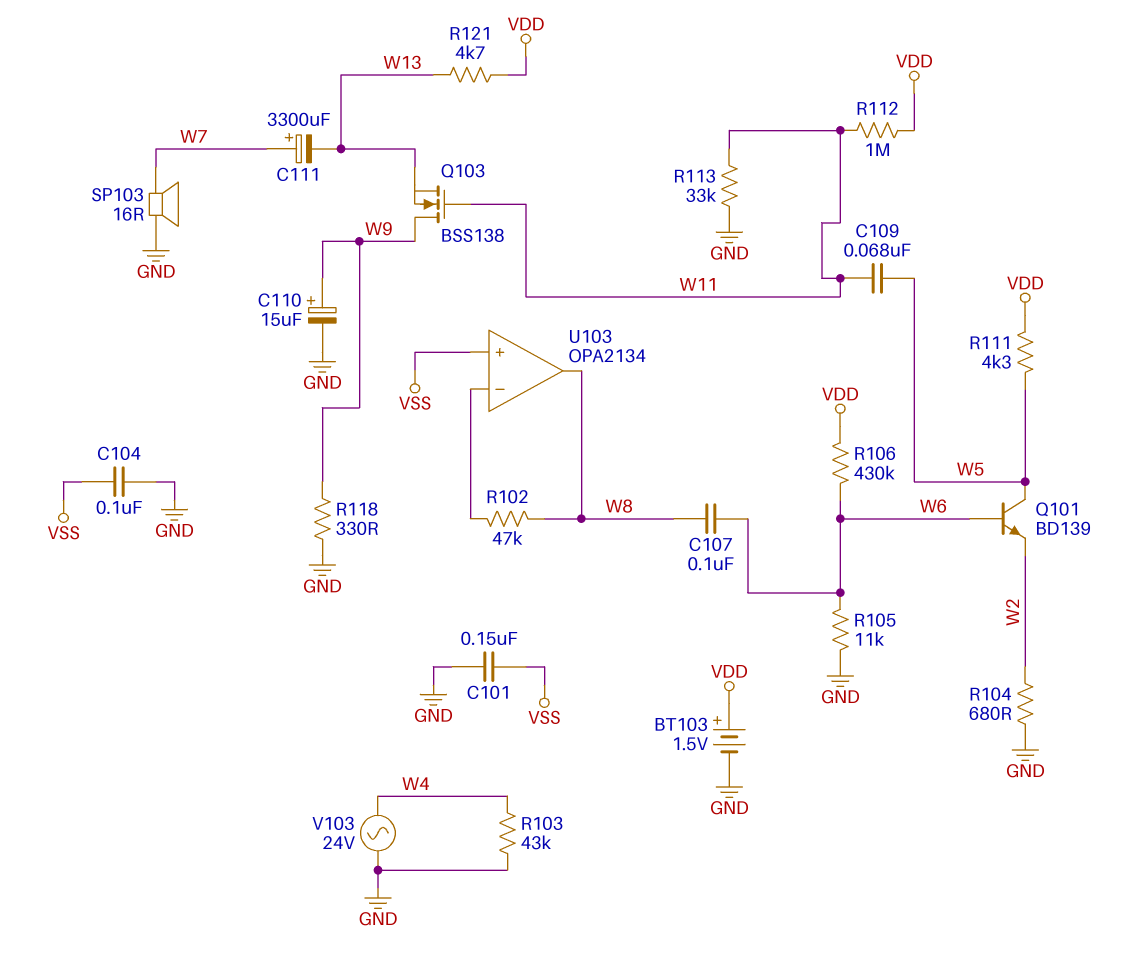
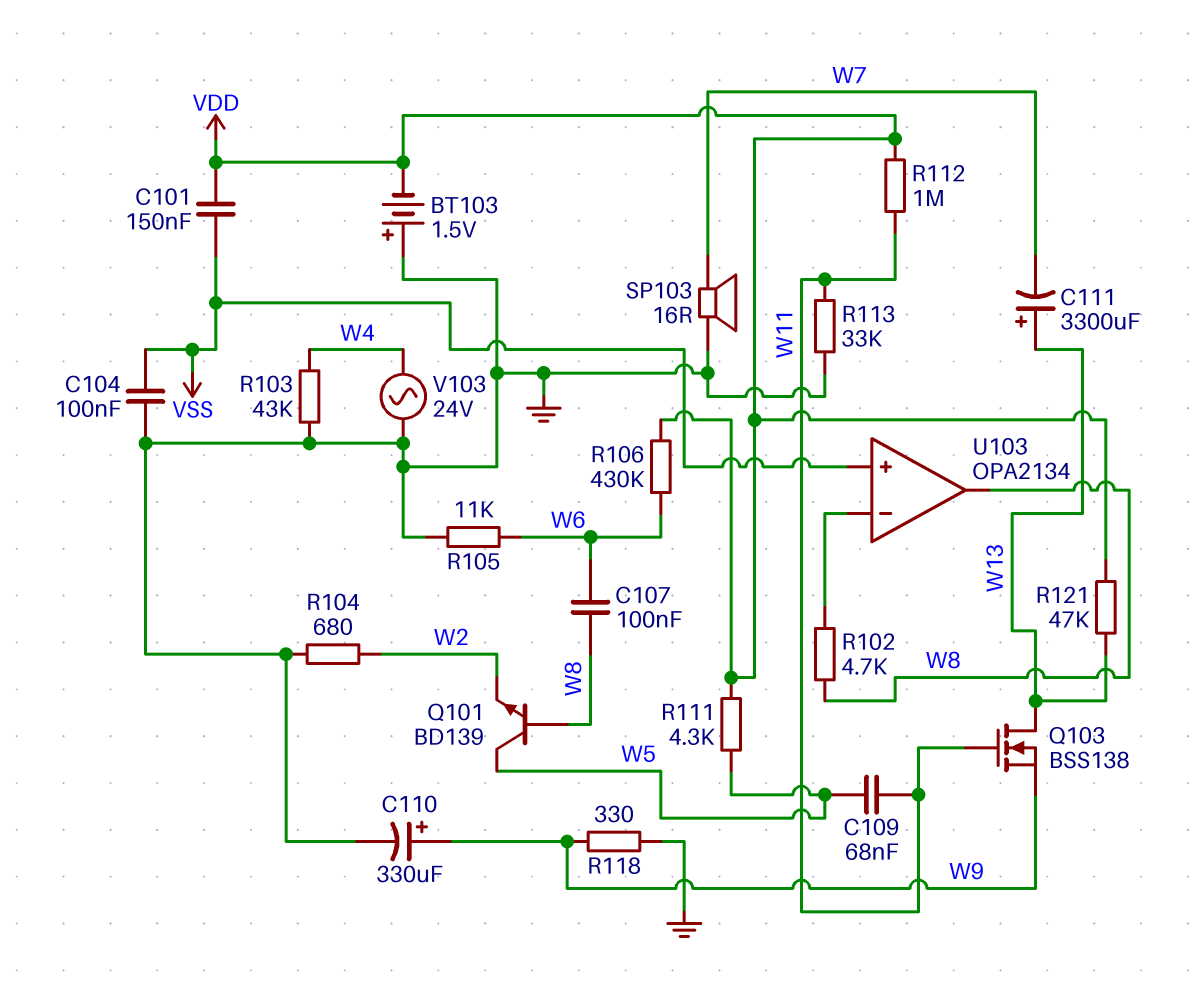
BT103: 1.5V (plus VDD, minus GND) -> 1.5V (plus GND, minus VDD)
C101: 150nF (GND, VSS) -> 150nF (VDD, VSS)
C110: 15uF (plus W9, minus GND) -> 330uF (plus W9, minus GND)
C111: 3300uF (plus W7, minus W13) -> 3300uF (plus W13, minus W7)
Q101: NPN BD139 (B W6, C W5, E W2) -> NPN BD139 (B W8, C W5, E W2)
Q103: NMOS BSS138 (G W11, D W9, S W13) -> NMOS BSS138 (G W11, D W13, S W9)
R102: 47k (U103/in-, W8) -> 4.7k (U103/in-, W8)
R121: 4.7k (VDD, W13) -> 47k (VDD, W13)

